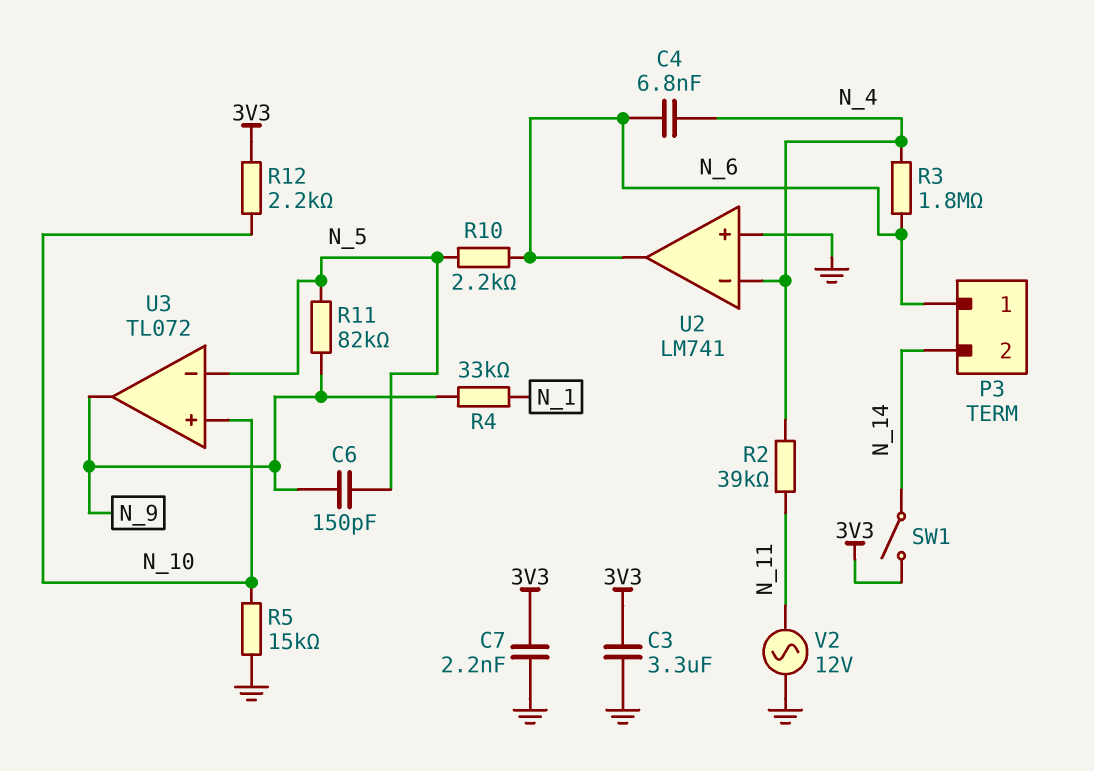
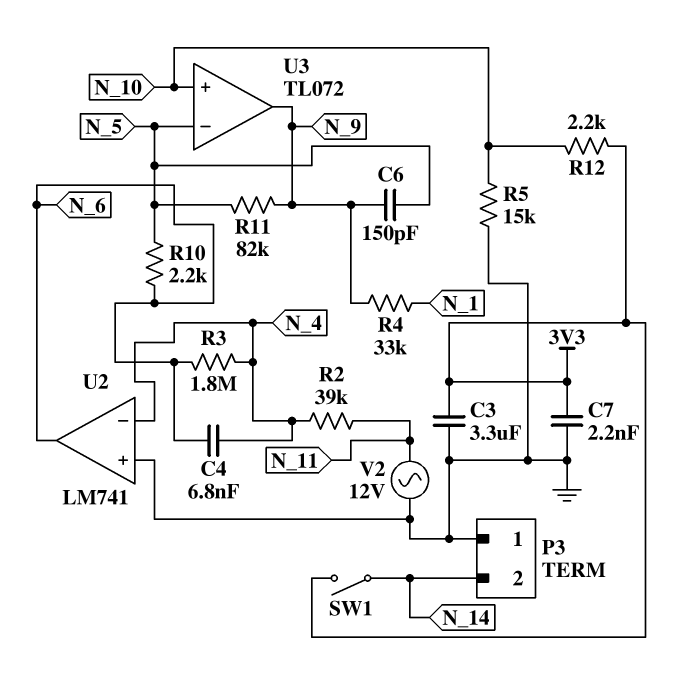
P3 pin 1: N_6 -> GND

